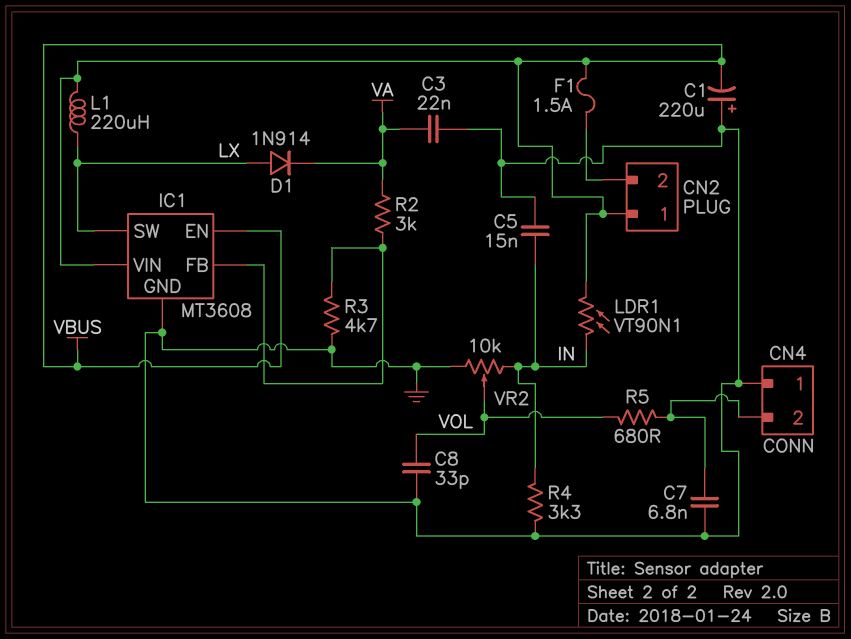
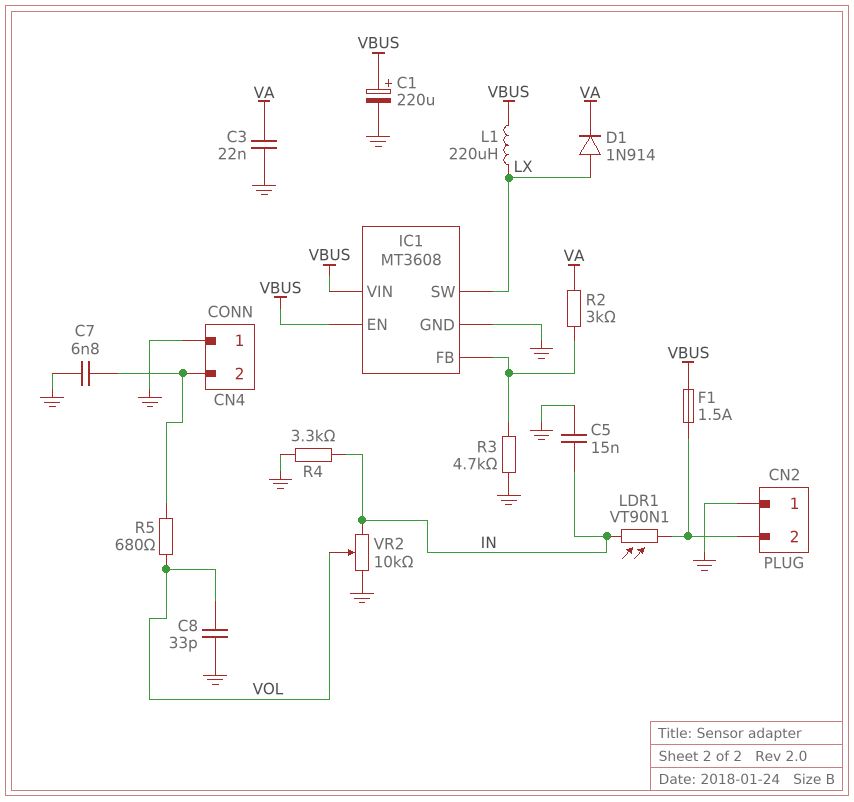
C1: 220uF (plus GND, minus VBUS) -> 220uF (plus VBUS, minus GND)
CN2 pin 1: VBUS -> GND
LDR1: VT90N1 (IN, VBUS) -> VT90N1 (CN2/2, IN)

